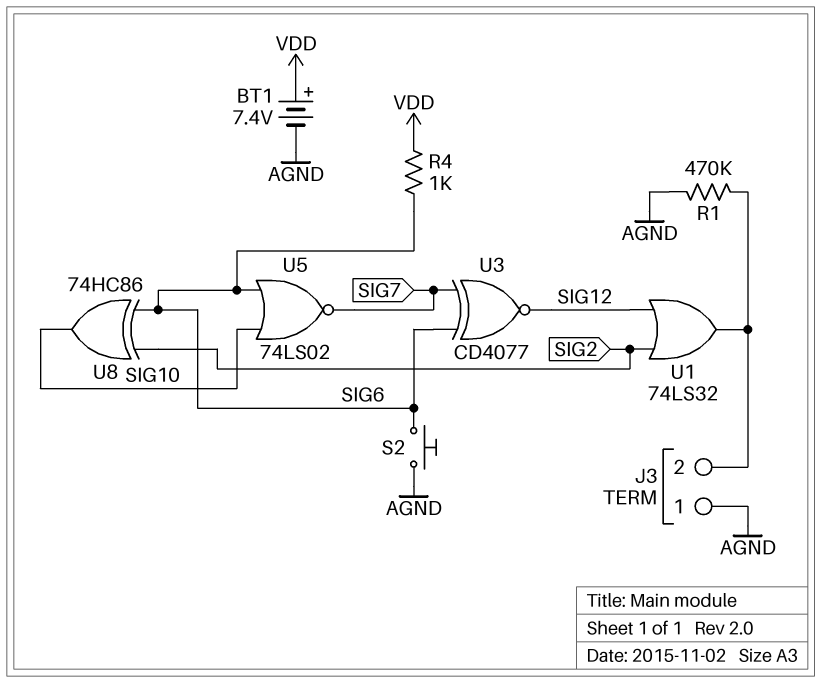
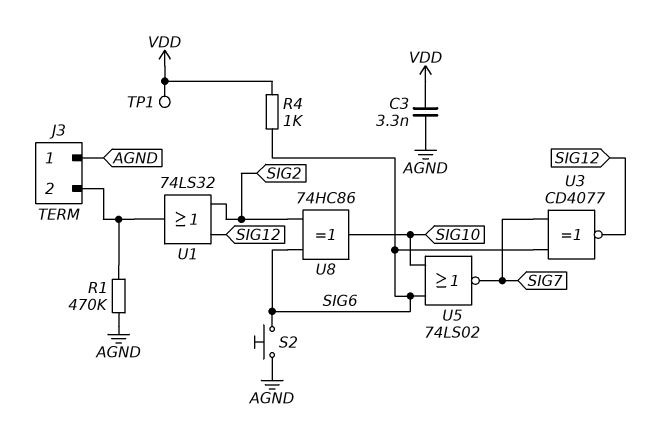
BT1: 7.4V (plus VDD, minus AGND) -> none
C3: none -> 3.3nF (AGND, VDD)
TP1: none -> test point (VDD)

